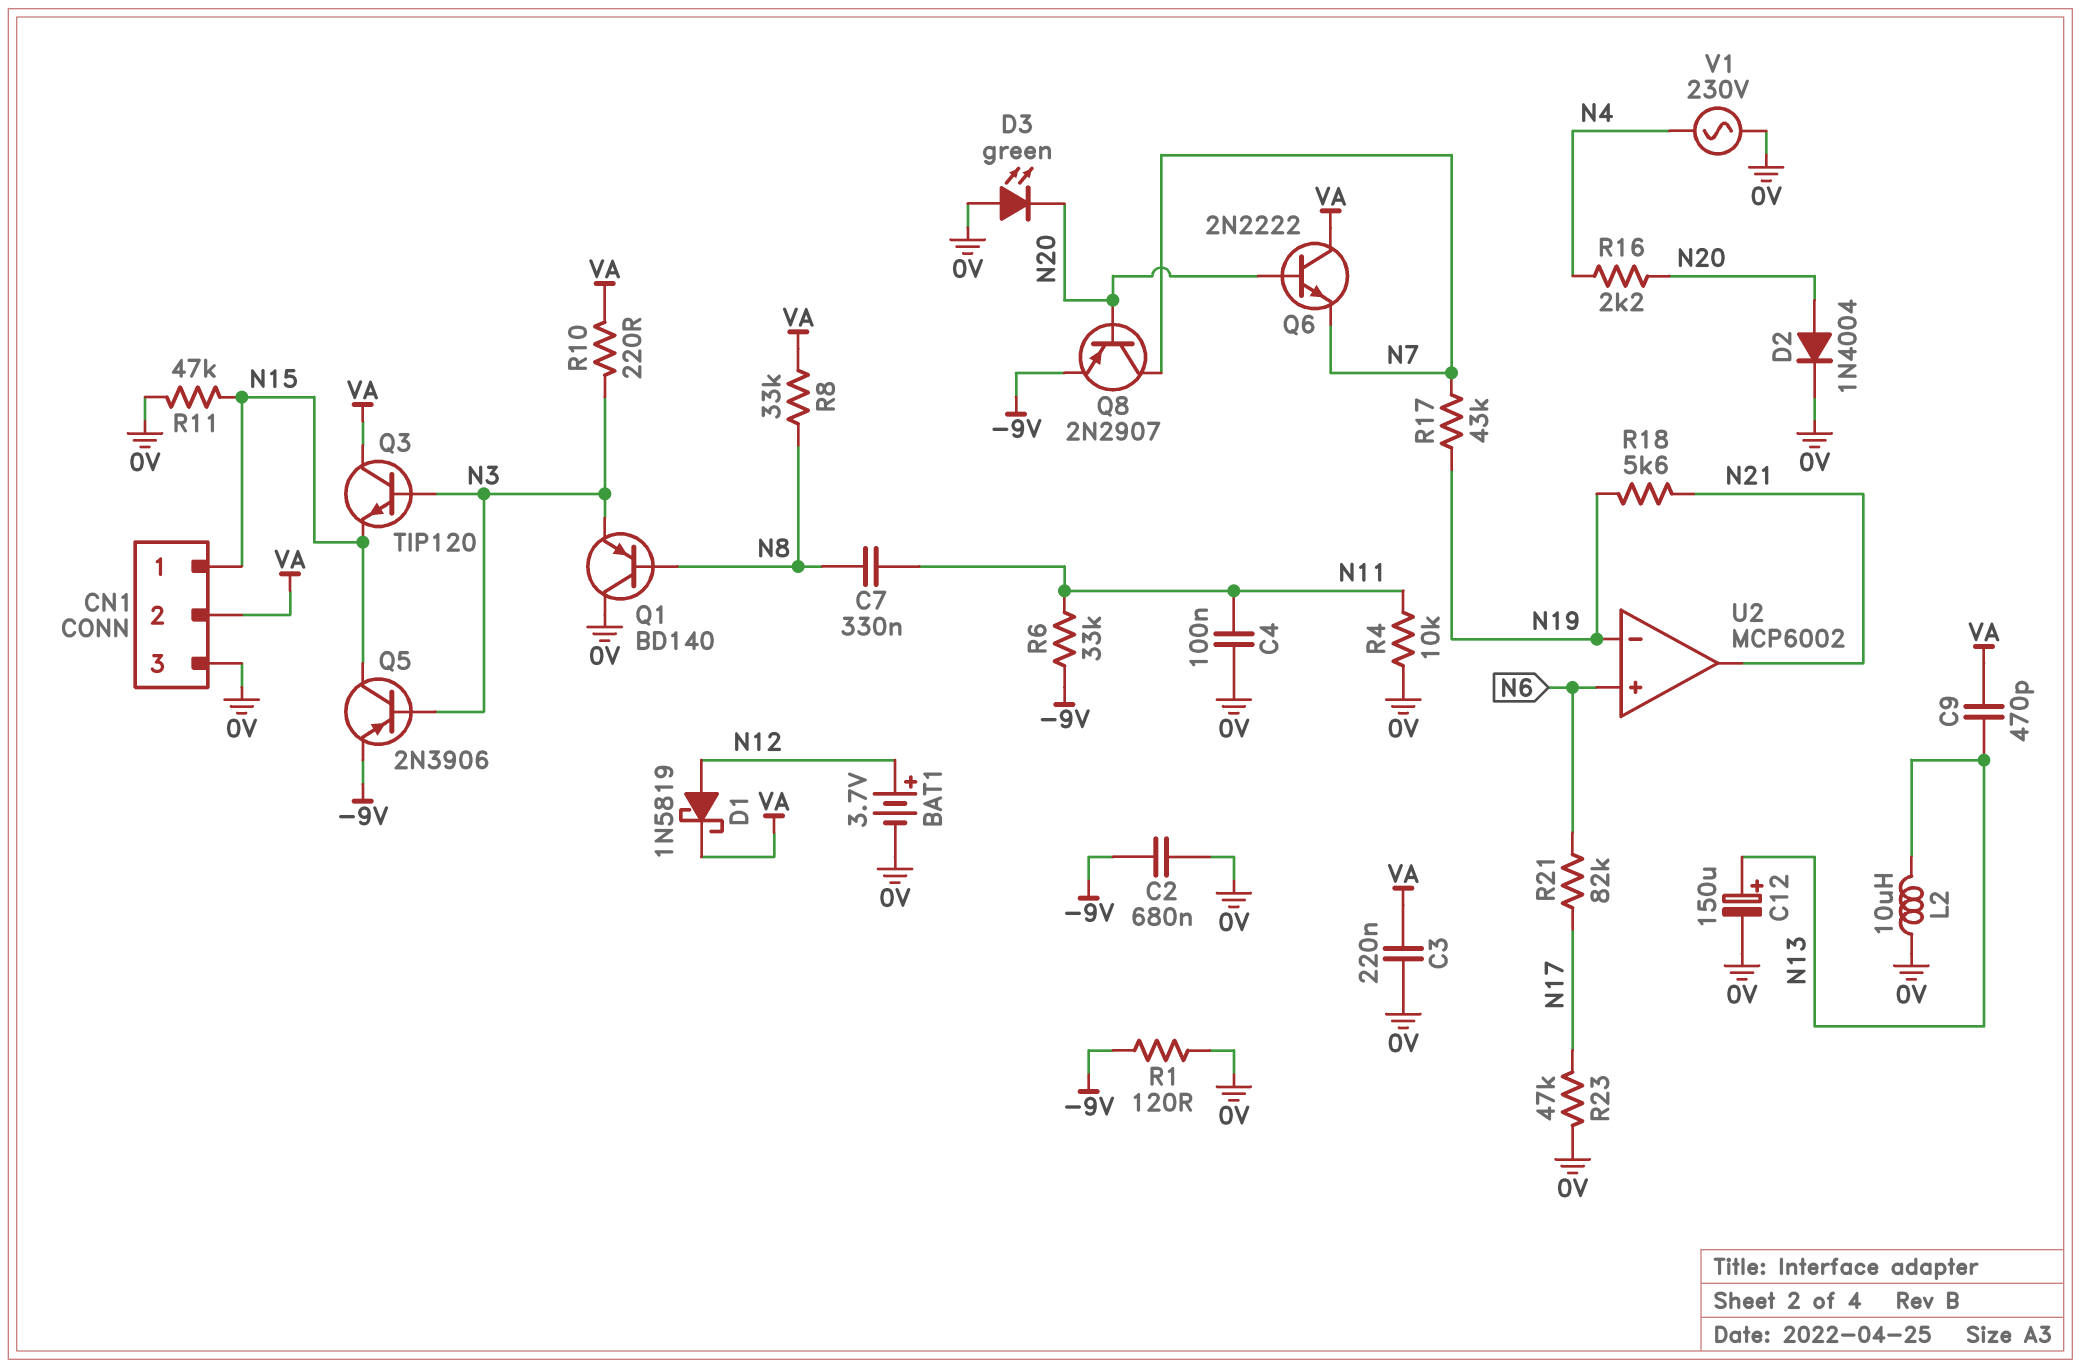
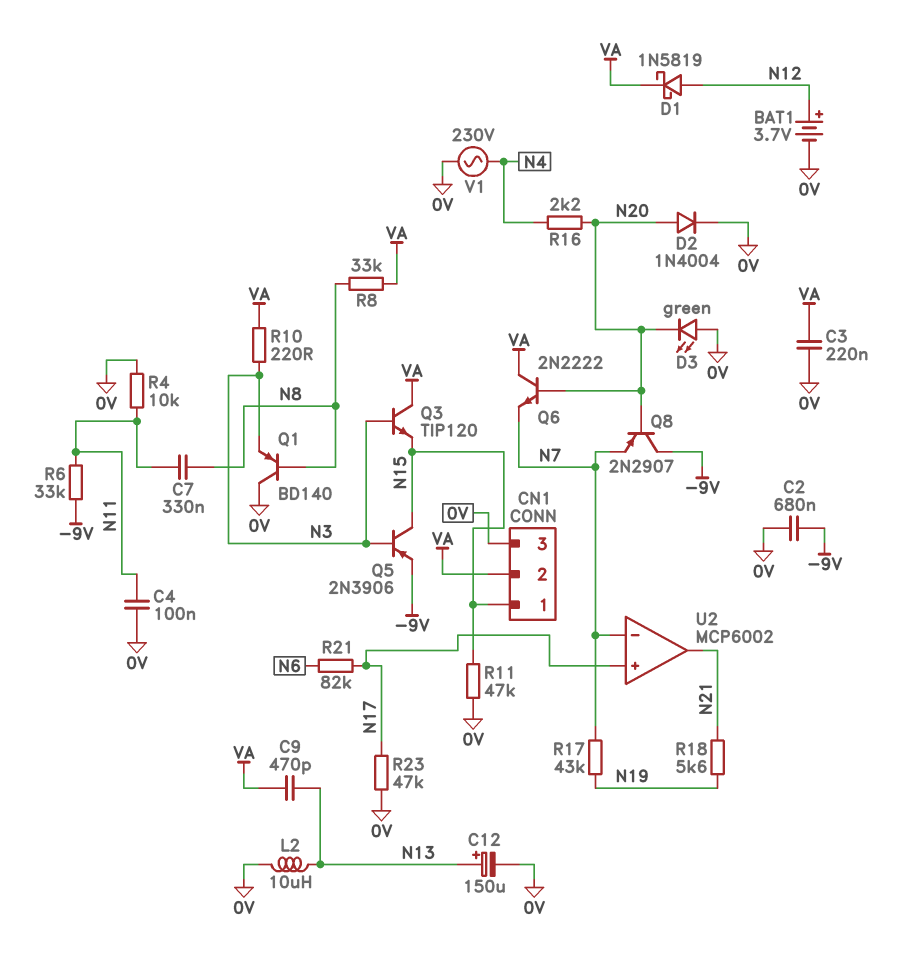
Q8: PNP 2N2907 (B N20, C N7, E -9V) -> PNP 2N2907 (B N20, C -9V, E N7)
R1: 120 (-9V, 0V) -> none
U2 pin in+: N6 -> N17
U2 pin in-: N19 -> N7

